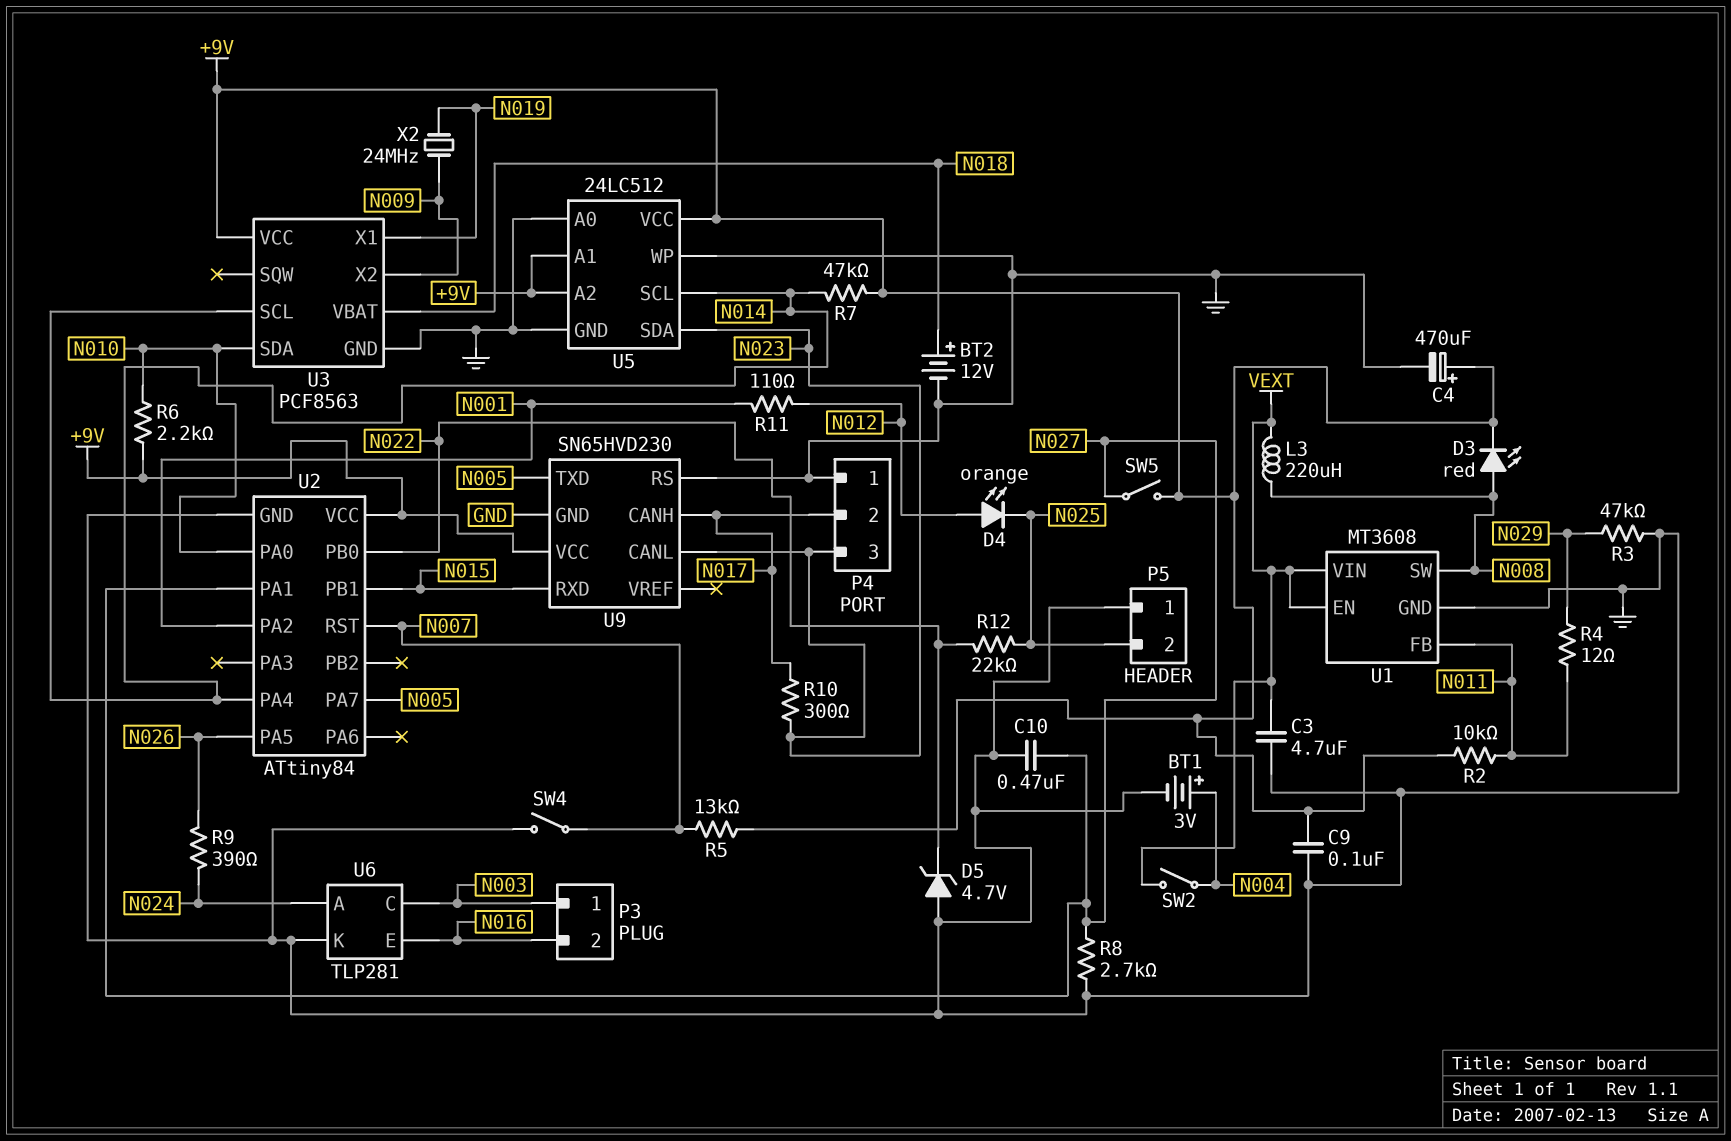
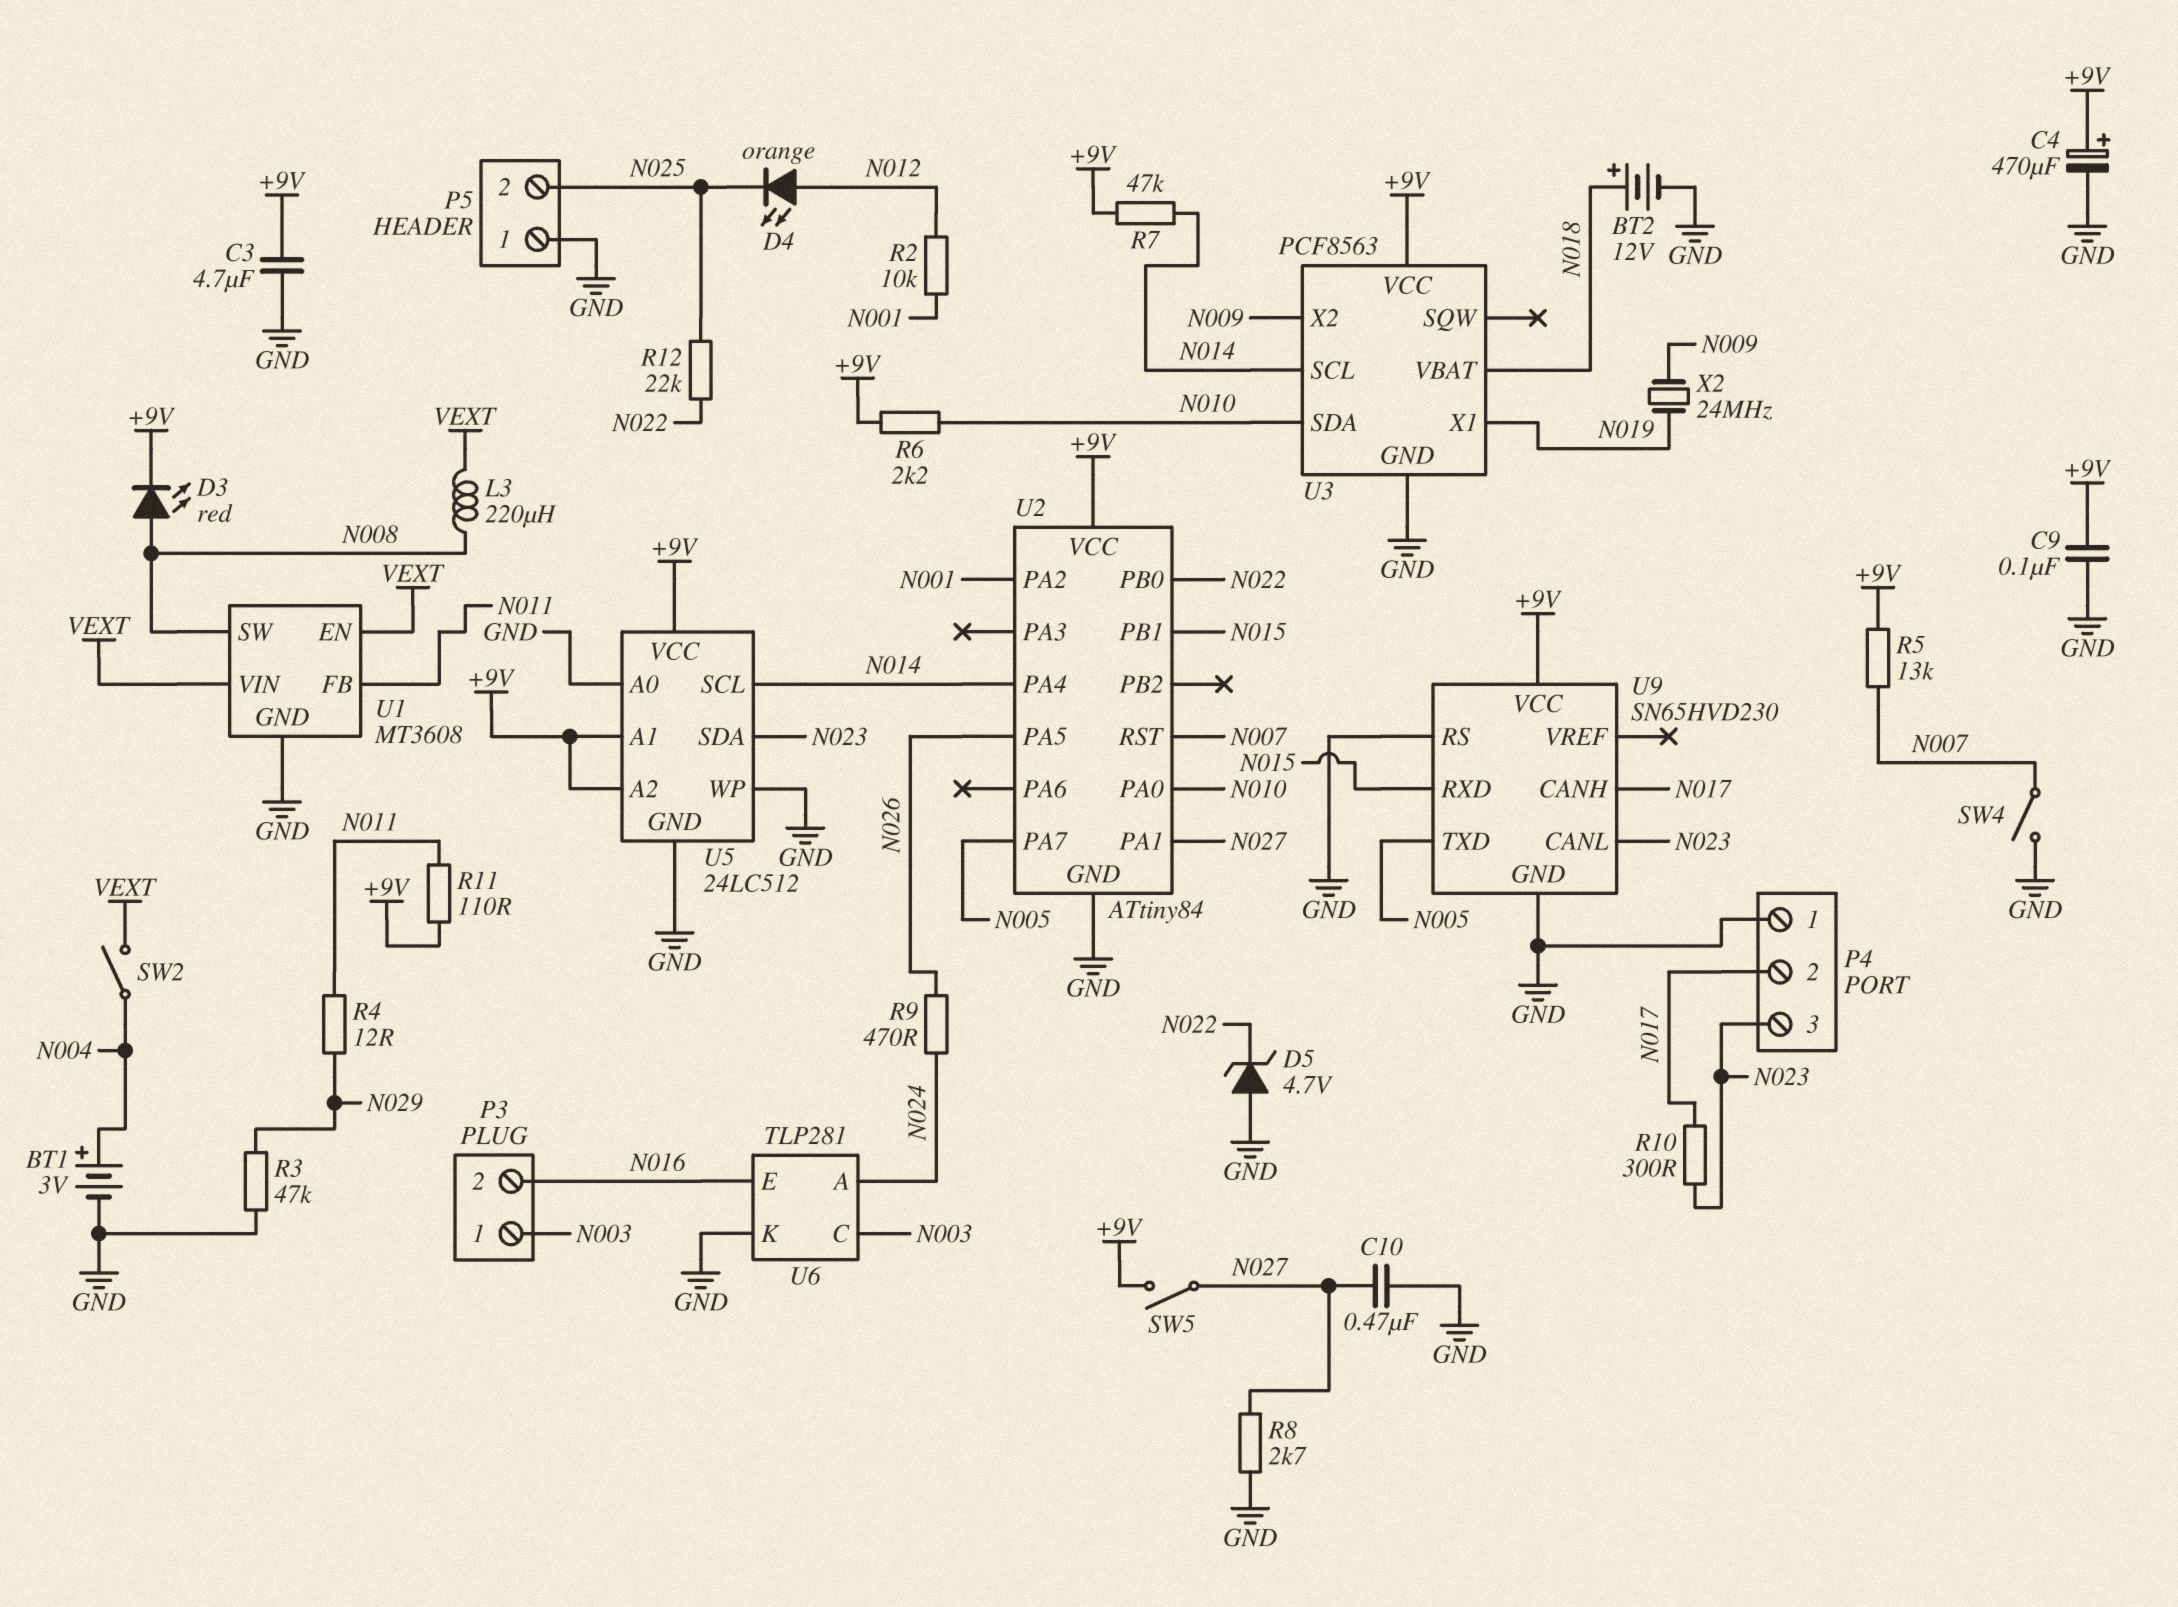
C3: 4.7uF (GND, VEXT) -> 4.7uF (+9V, GND)
R2: 10k (+9V, N011) -> 10k (N001, N012)
R9: 390 (N024, N026) -> 470 (N024, N026)
R11: 110 (N001, N012) -> 110 (+9V, N011)

